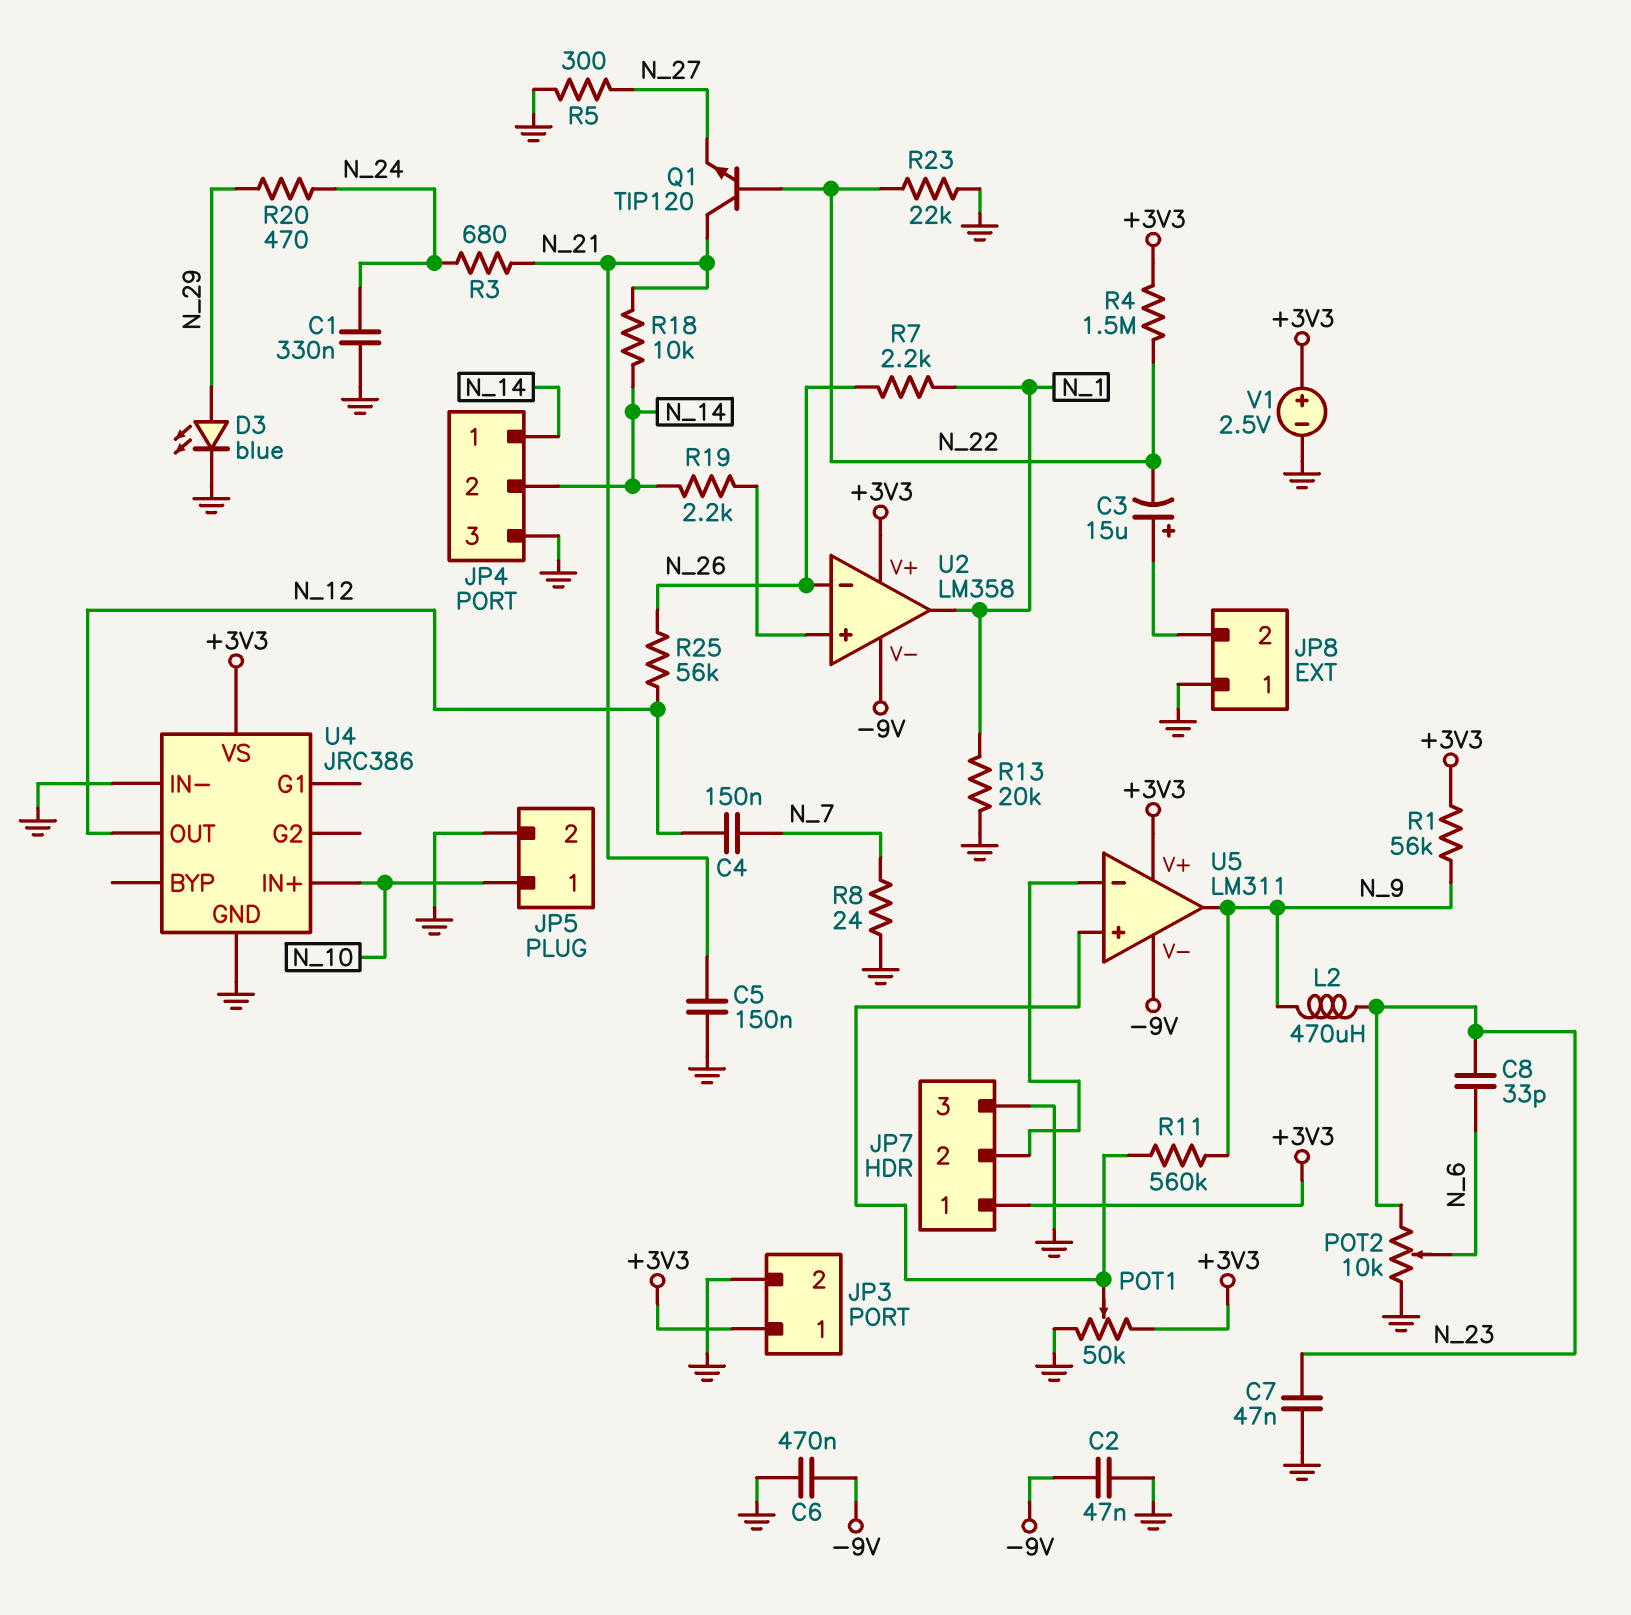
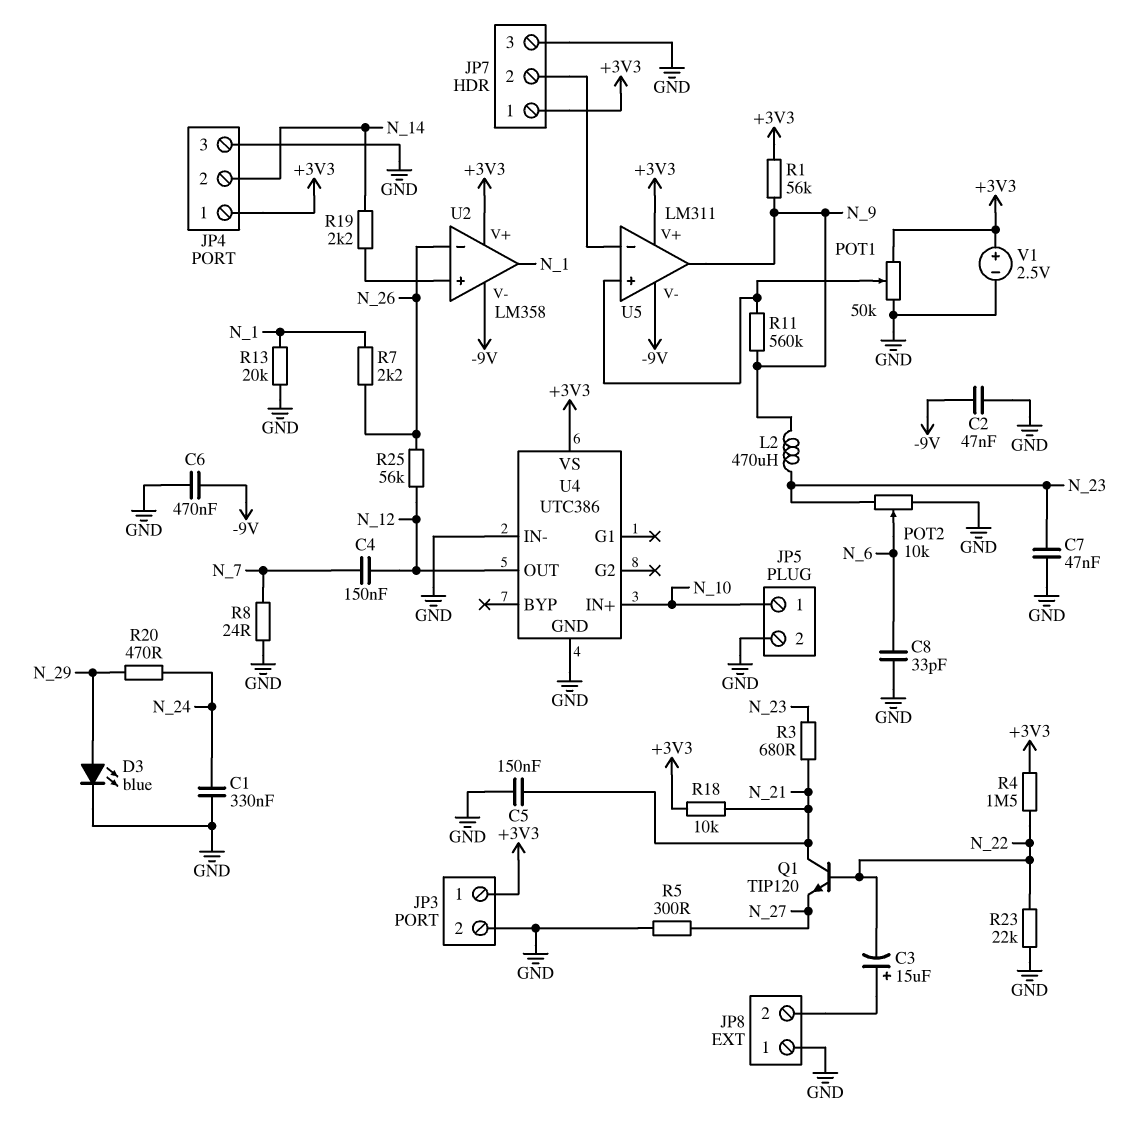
C8: 33pF (N_6, N_23) -> 33pF (GND, N_6)
JP4 pin 1: N_14 -> +3V3
R3: 680 (N_21, N_24) -> 680 (N_21, N_23)
R18: 10k (N_14, N_21) -> 10k (+3V3, N_21)
U4: JRC386 -> UTC386

